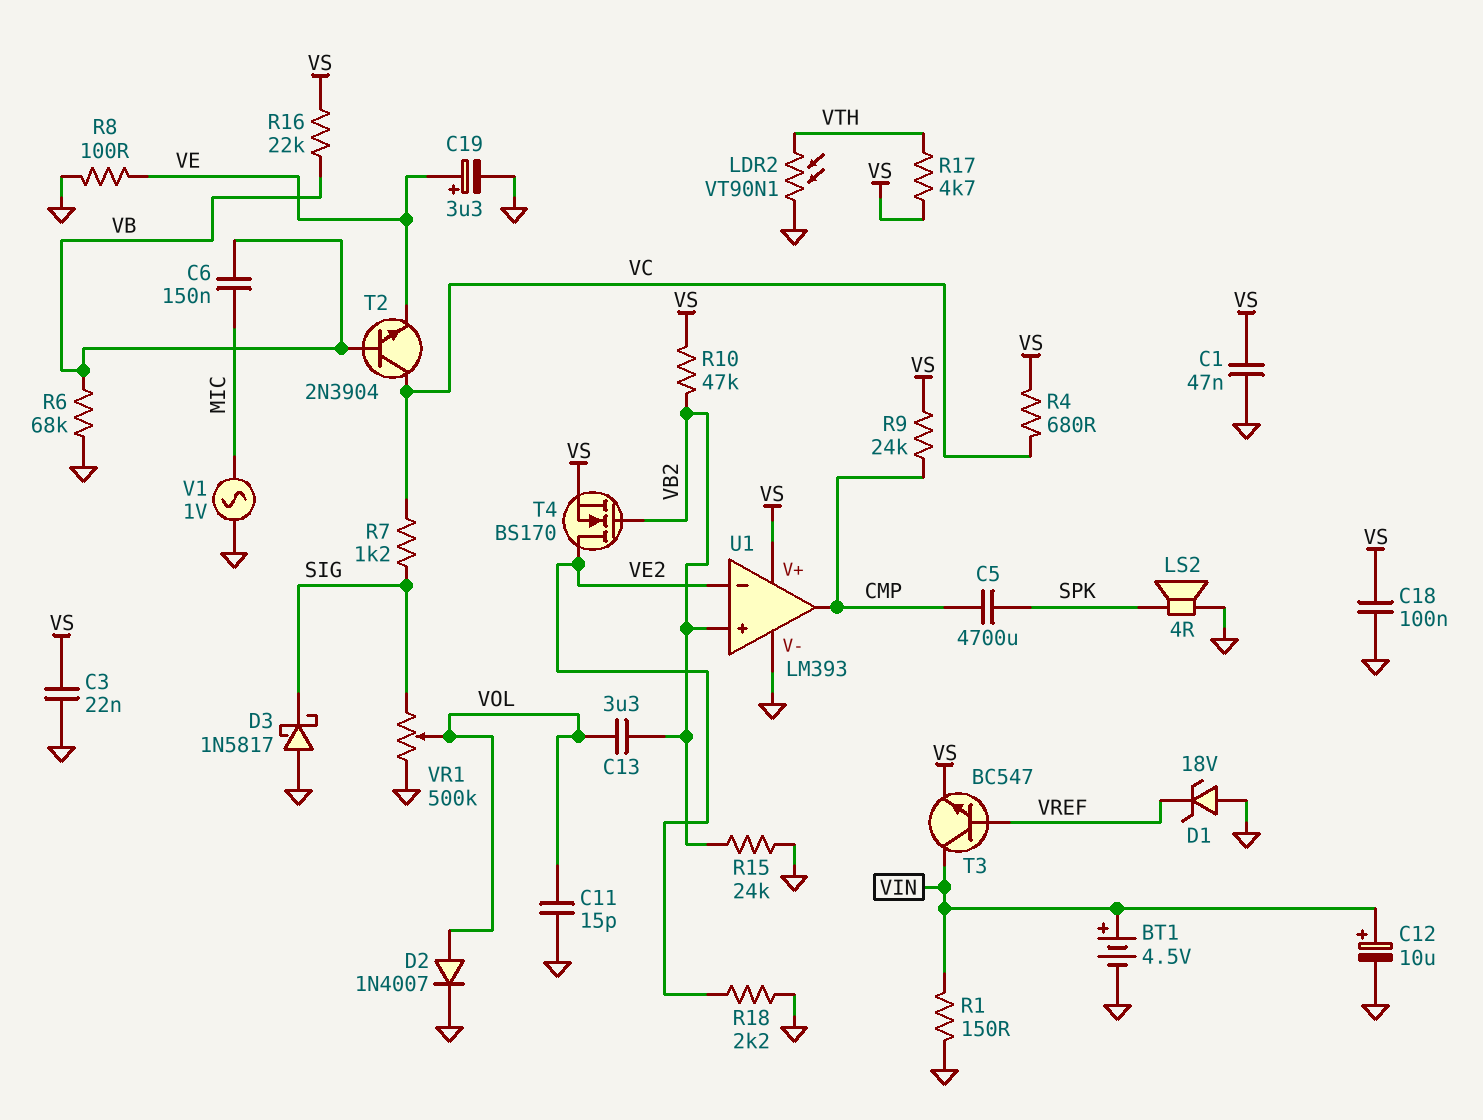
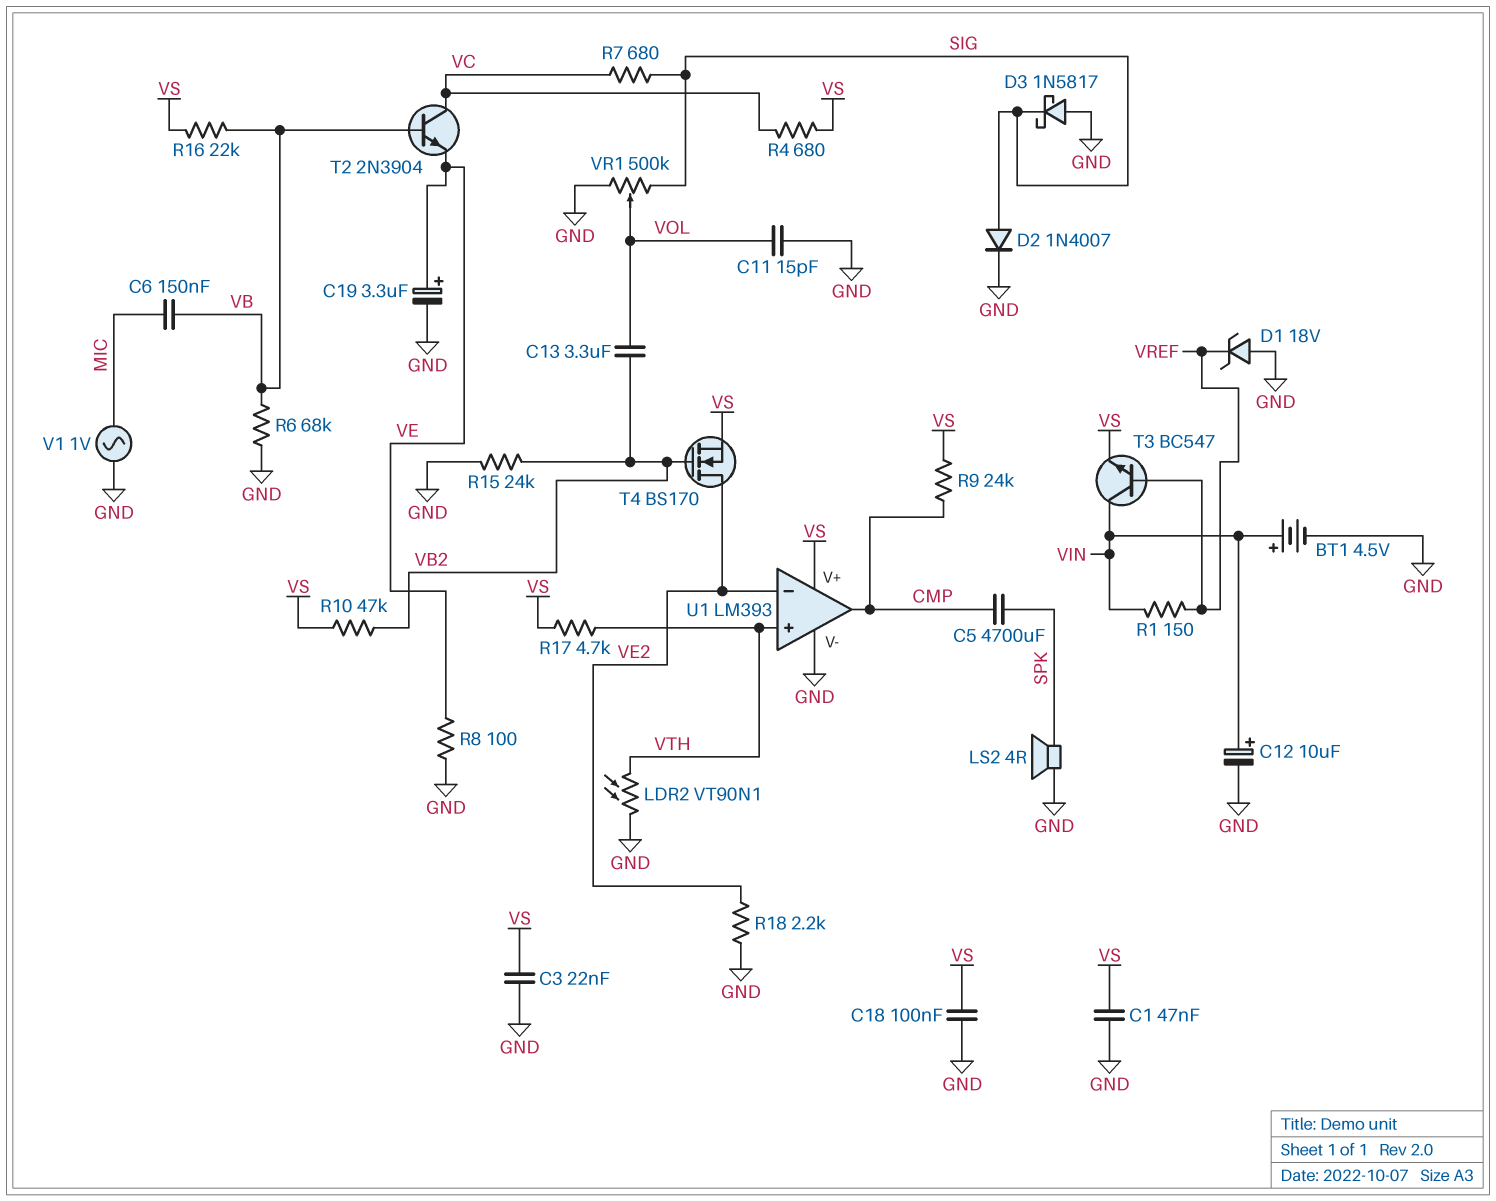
D2: diode 1N4007 (A VOL, K GND) -> diode 1N4007 (A SIG, K GND)
R1: 150 (GND, VIN) -> 150 (VIN, VREF)
R7: 1.2k (SIG, VC) -> 680 (SIG, VC)
U1 pin in+: VB2 -> VTH

